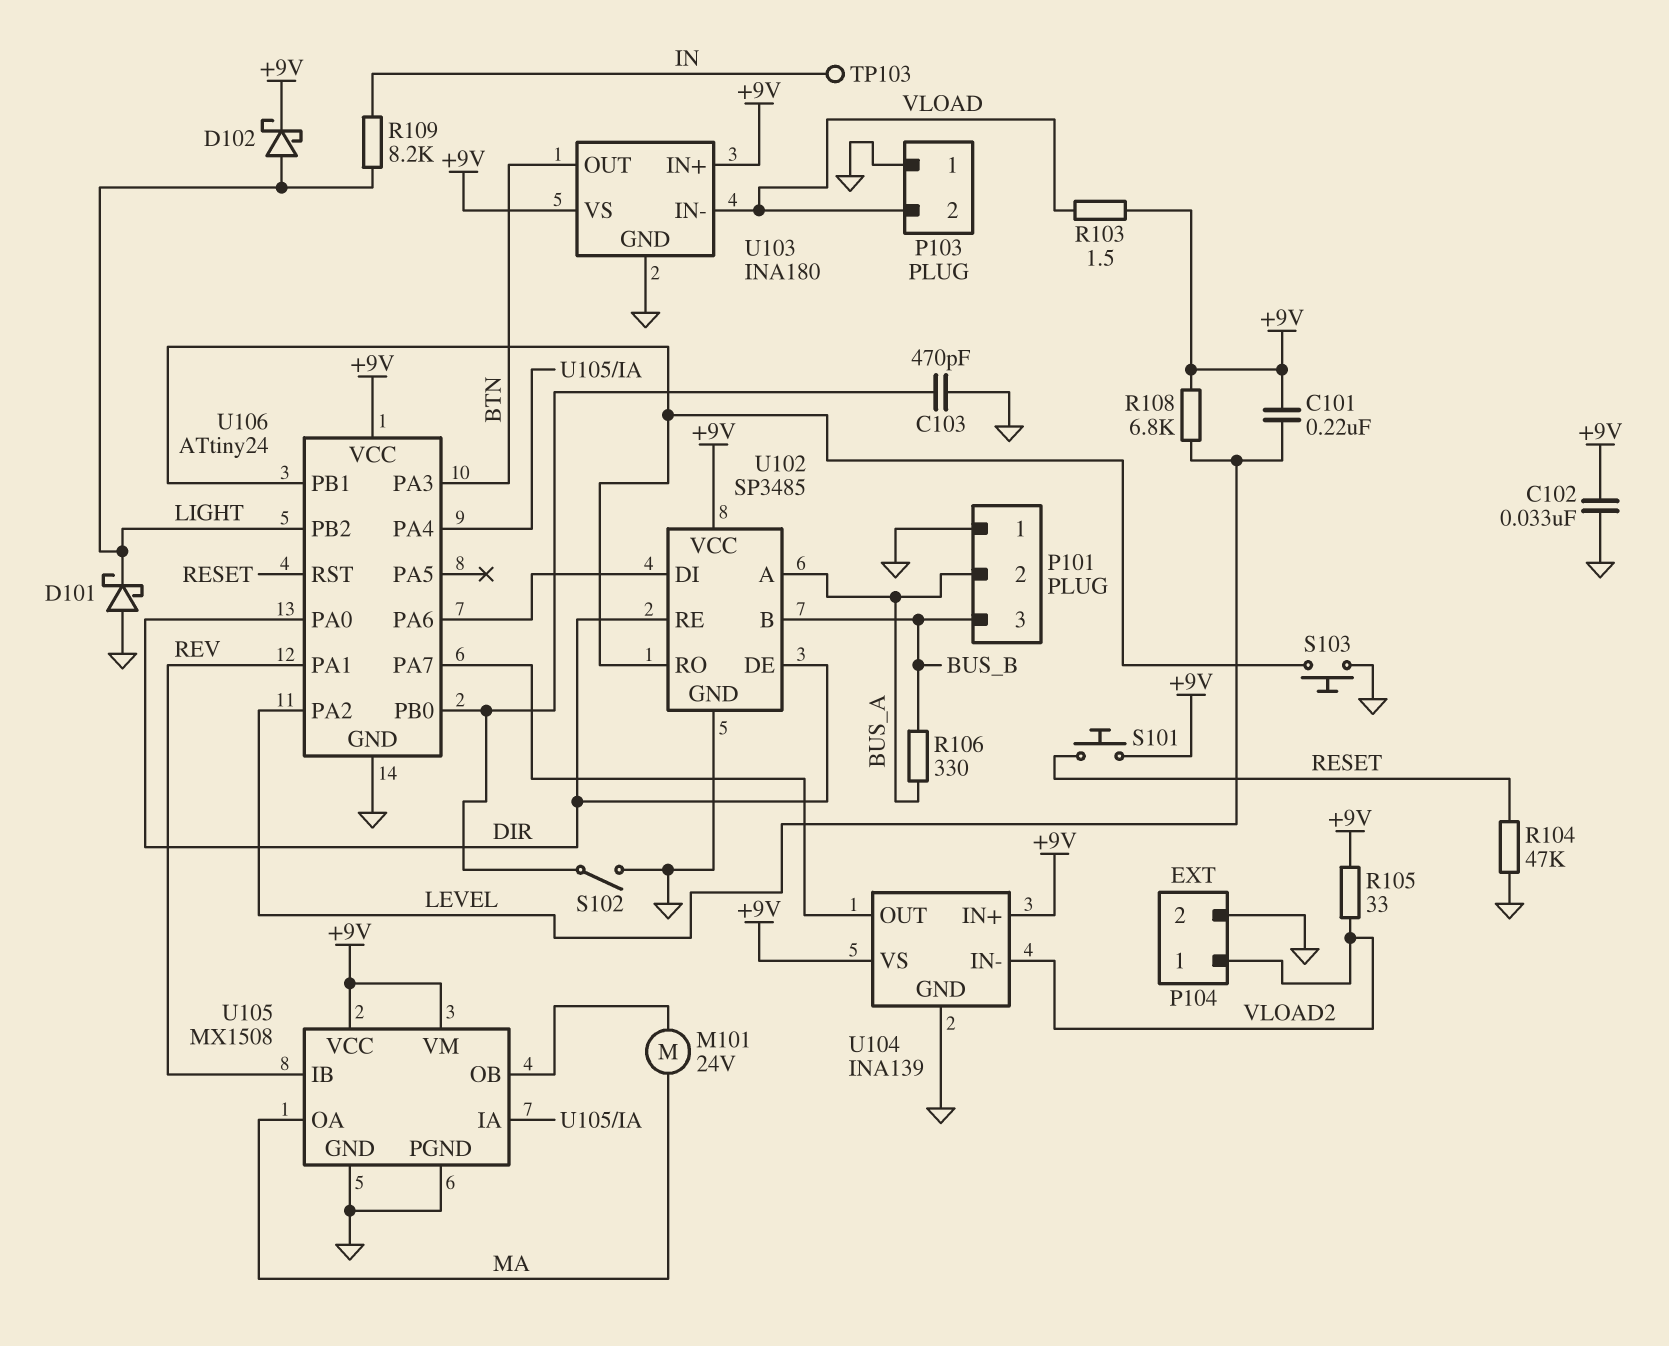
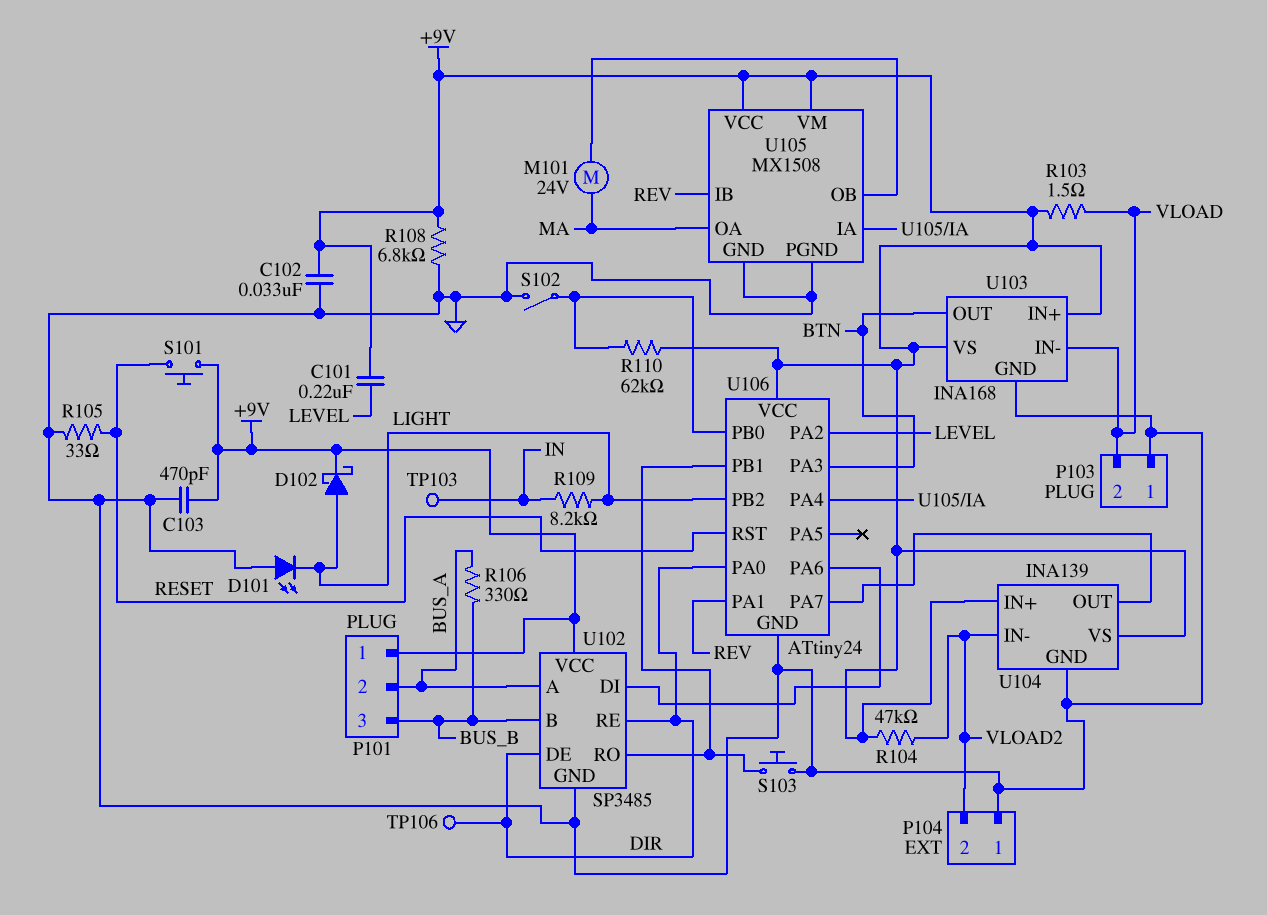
C103: 470pF (GND, U106/PB0) -> 470pF (+9V, GND)
D101: schottky (A GND, K LIGHT) -> LED (A GND, K LIGHT)
P101 pin 1: GND -> +9V
P104 pin 1: VLOAD2 -> GND
P104 pin 2: GND -> VLOAD2
R104: 47k (GND, RESET) -> 47k (+9V, VLOAD2)
R105: 33 (+9V, VLOAD2) -> 33 (GND, RESET)
R108: 6.8k (+9V, LEVEL) -> 6.8k (+9V, GND)
R110: none -> 62k (+9V, U106/PB0)
TP106: none -> test point (DIR)
U103: INA180 -> INA168

